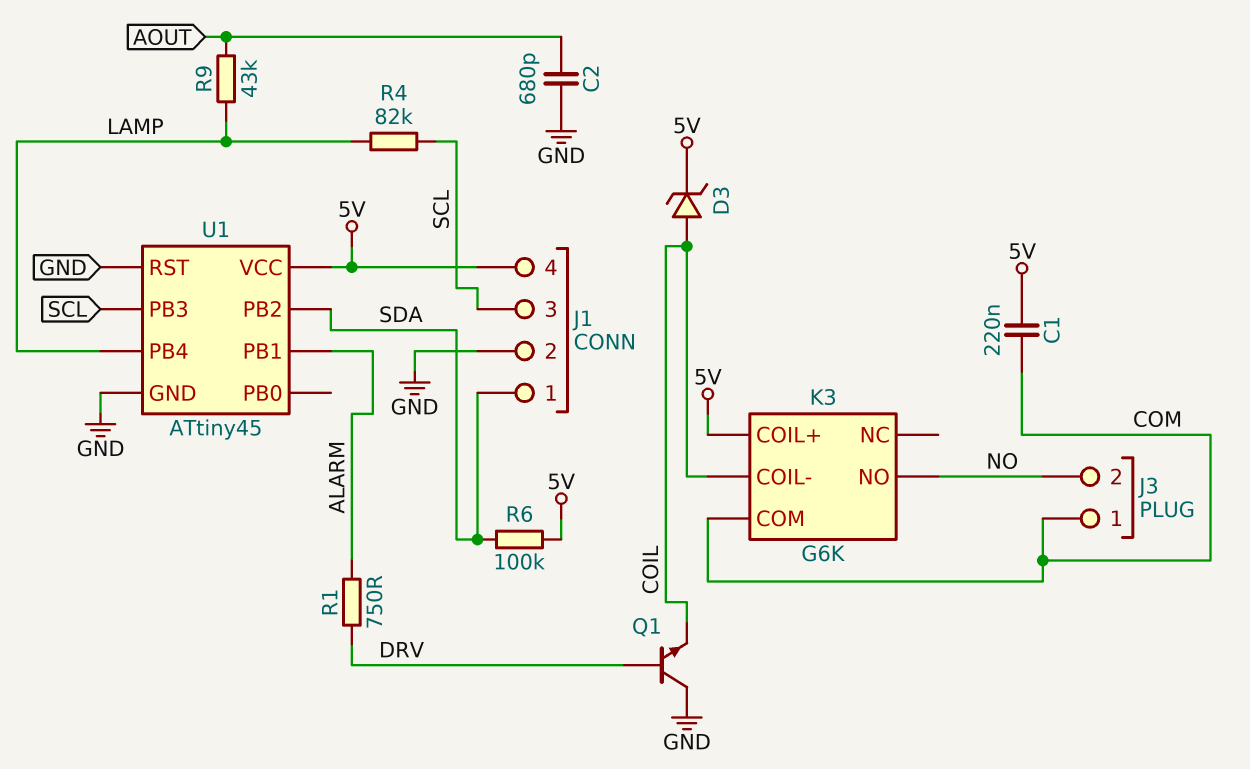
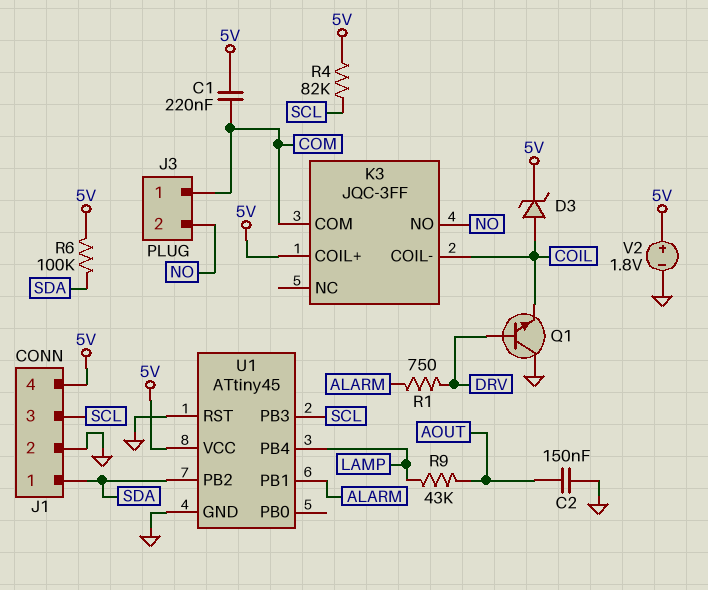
C2: 680pF (AOUT, GND) -> 150nF (AOUT, GND)
K3: G6K -> JQC-3FF
R4: 82k (LAMP, SCL) -> 82k (5V, SCL)
V2: none -> 1.8V (plus 5V, minus GND)

